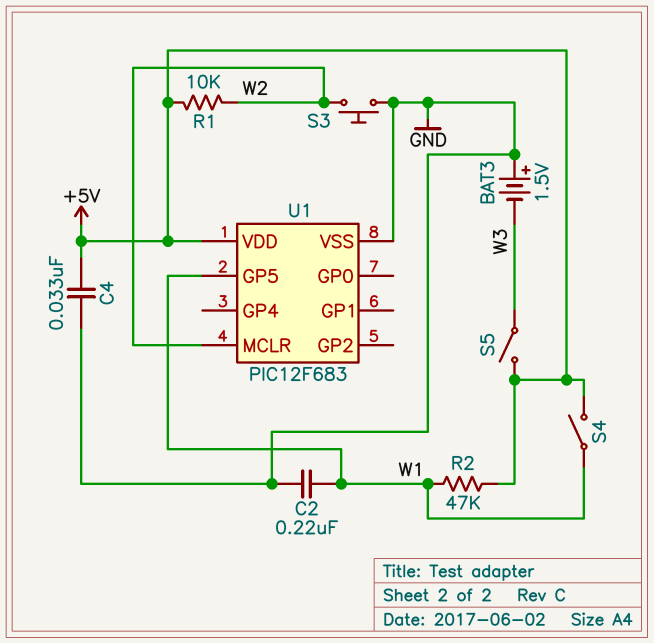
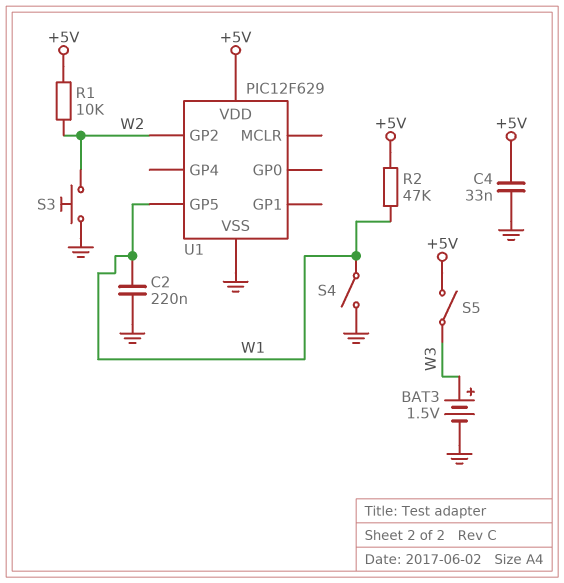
BAT3: 1.5V (plus GND, minus W3) -> 1.5V (plus W3, minus GND)
S4: switch (+5V, W1) -> switch (GND, W1)
U1: PIC12F683 -> PIC12F629
U1 pin GP2: none -> W2
U1 pin MCLR: W2 -> none

